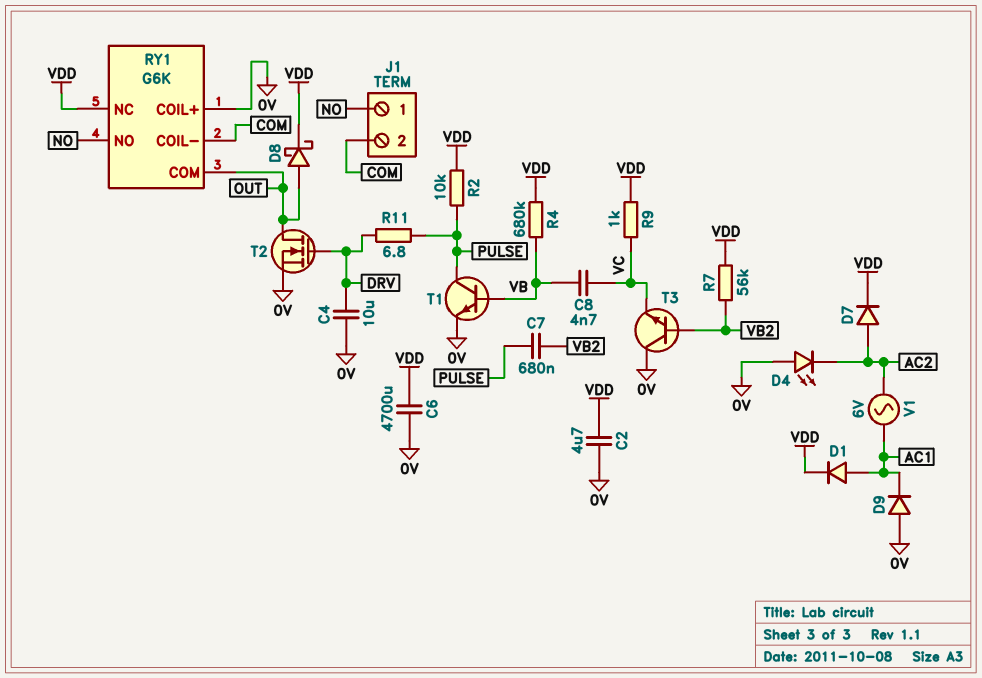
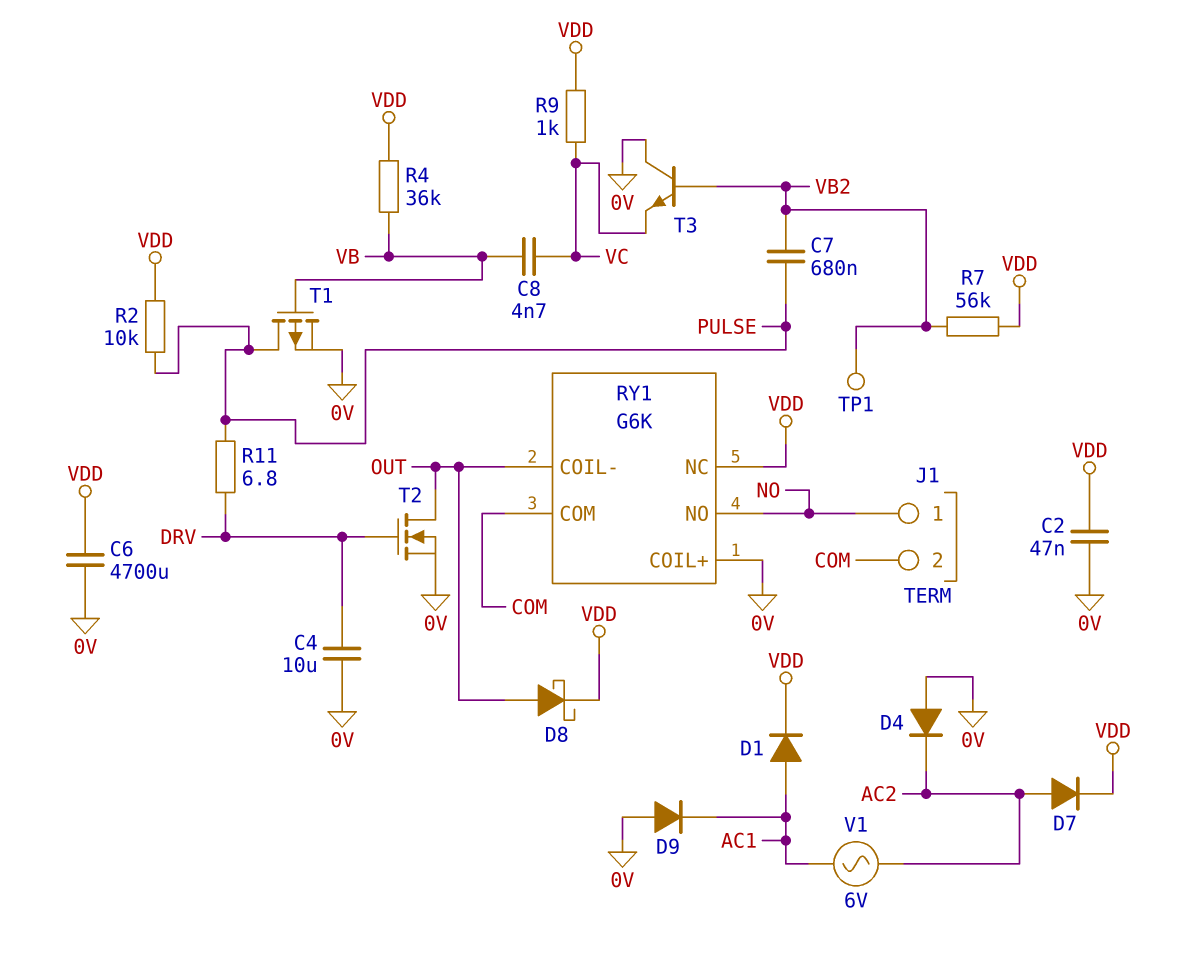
C2: 4.7uF (0V, VDD) -> 47nF (0V, VDD)
D4: LED (A 0V, K AC2) -> diode (A 0V, K AC2)
R4: 680k (VB, VDD) -> 36k (VB, VDD)
RY1 pin COIL-: COM -> OUT
RY1 pin COM: OUT -> COM
T1: NPN (B VB, C PULSE, E 0V) -> PMOS (G VB, D PULSE, S 0V)
TP1: none -> test point (VB2)

